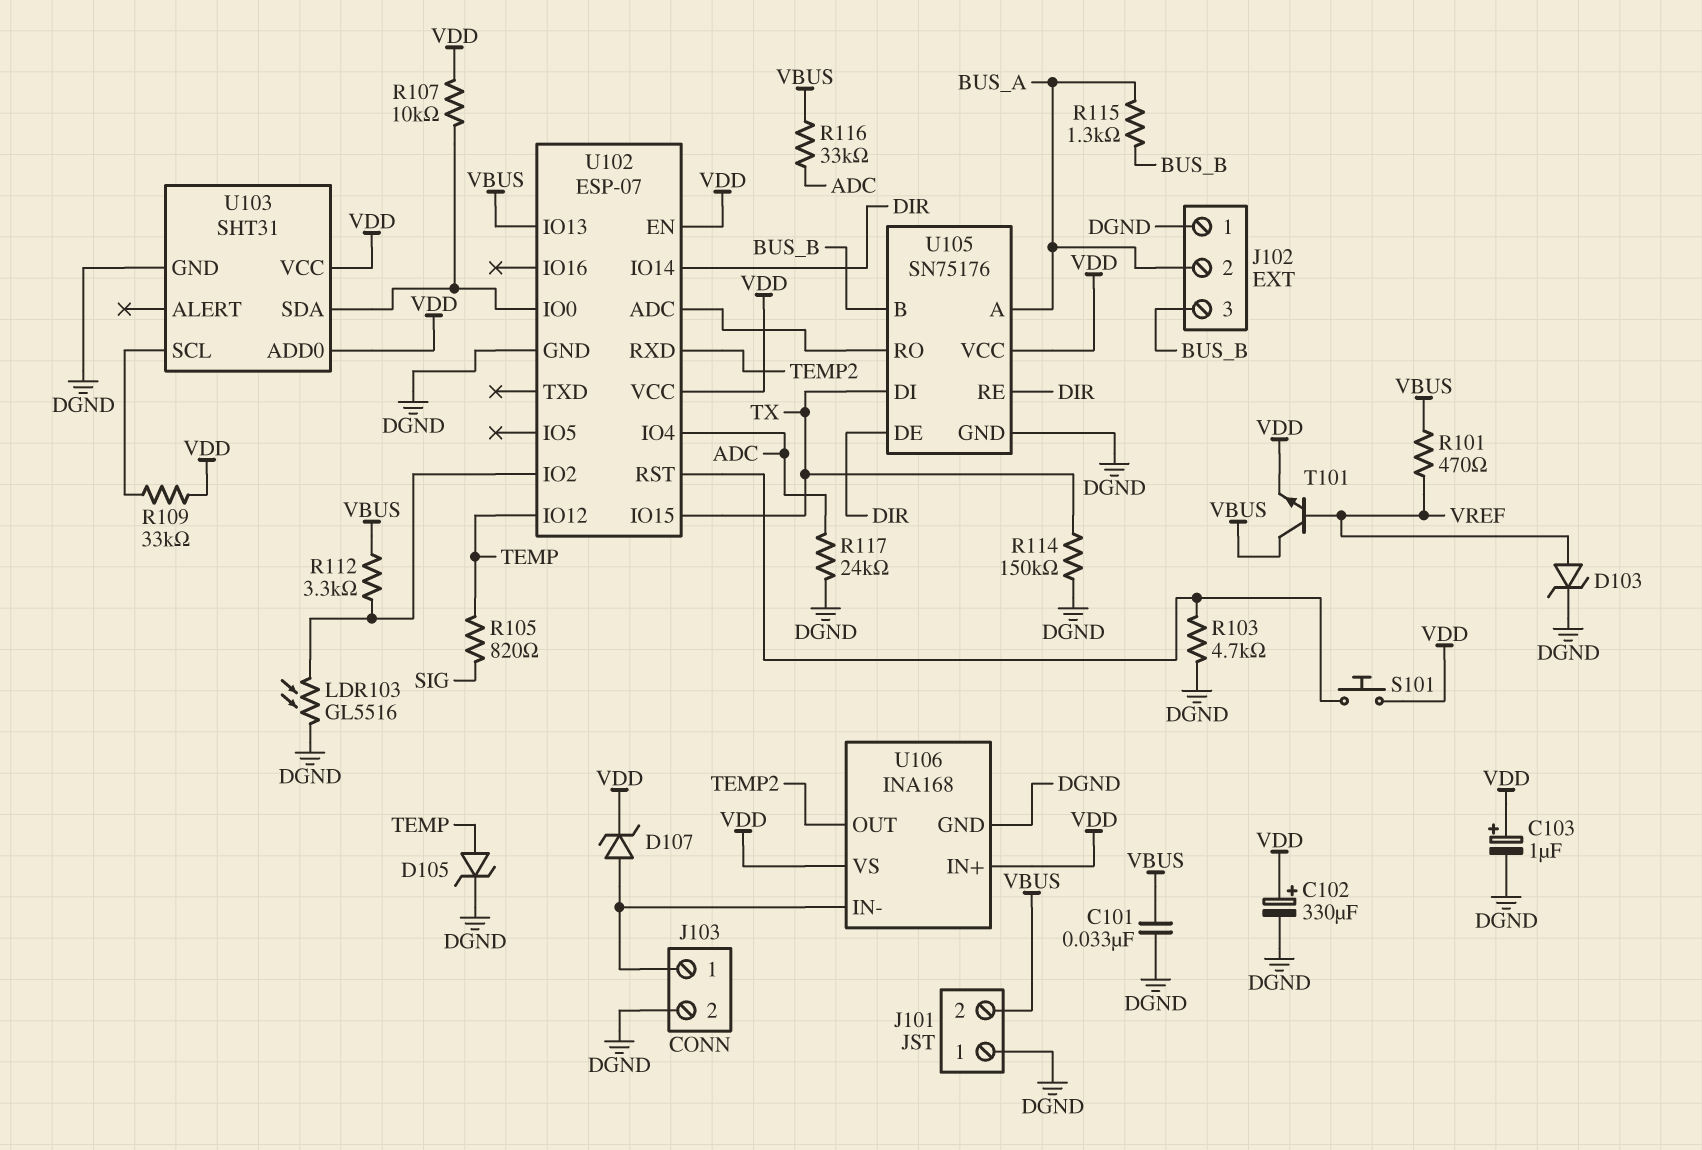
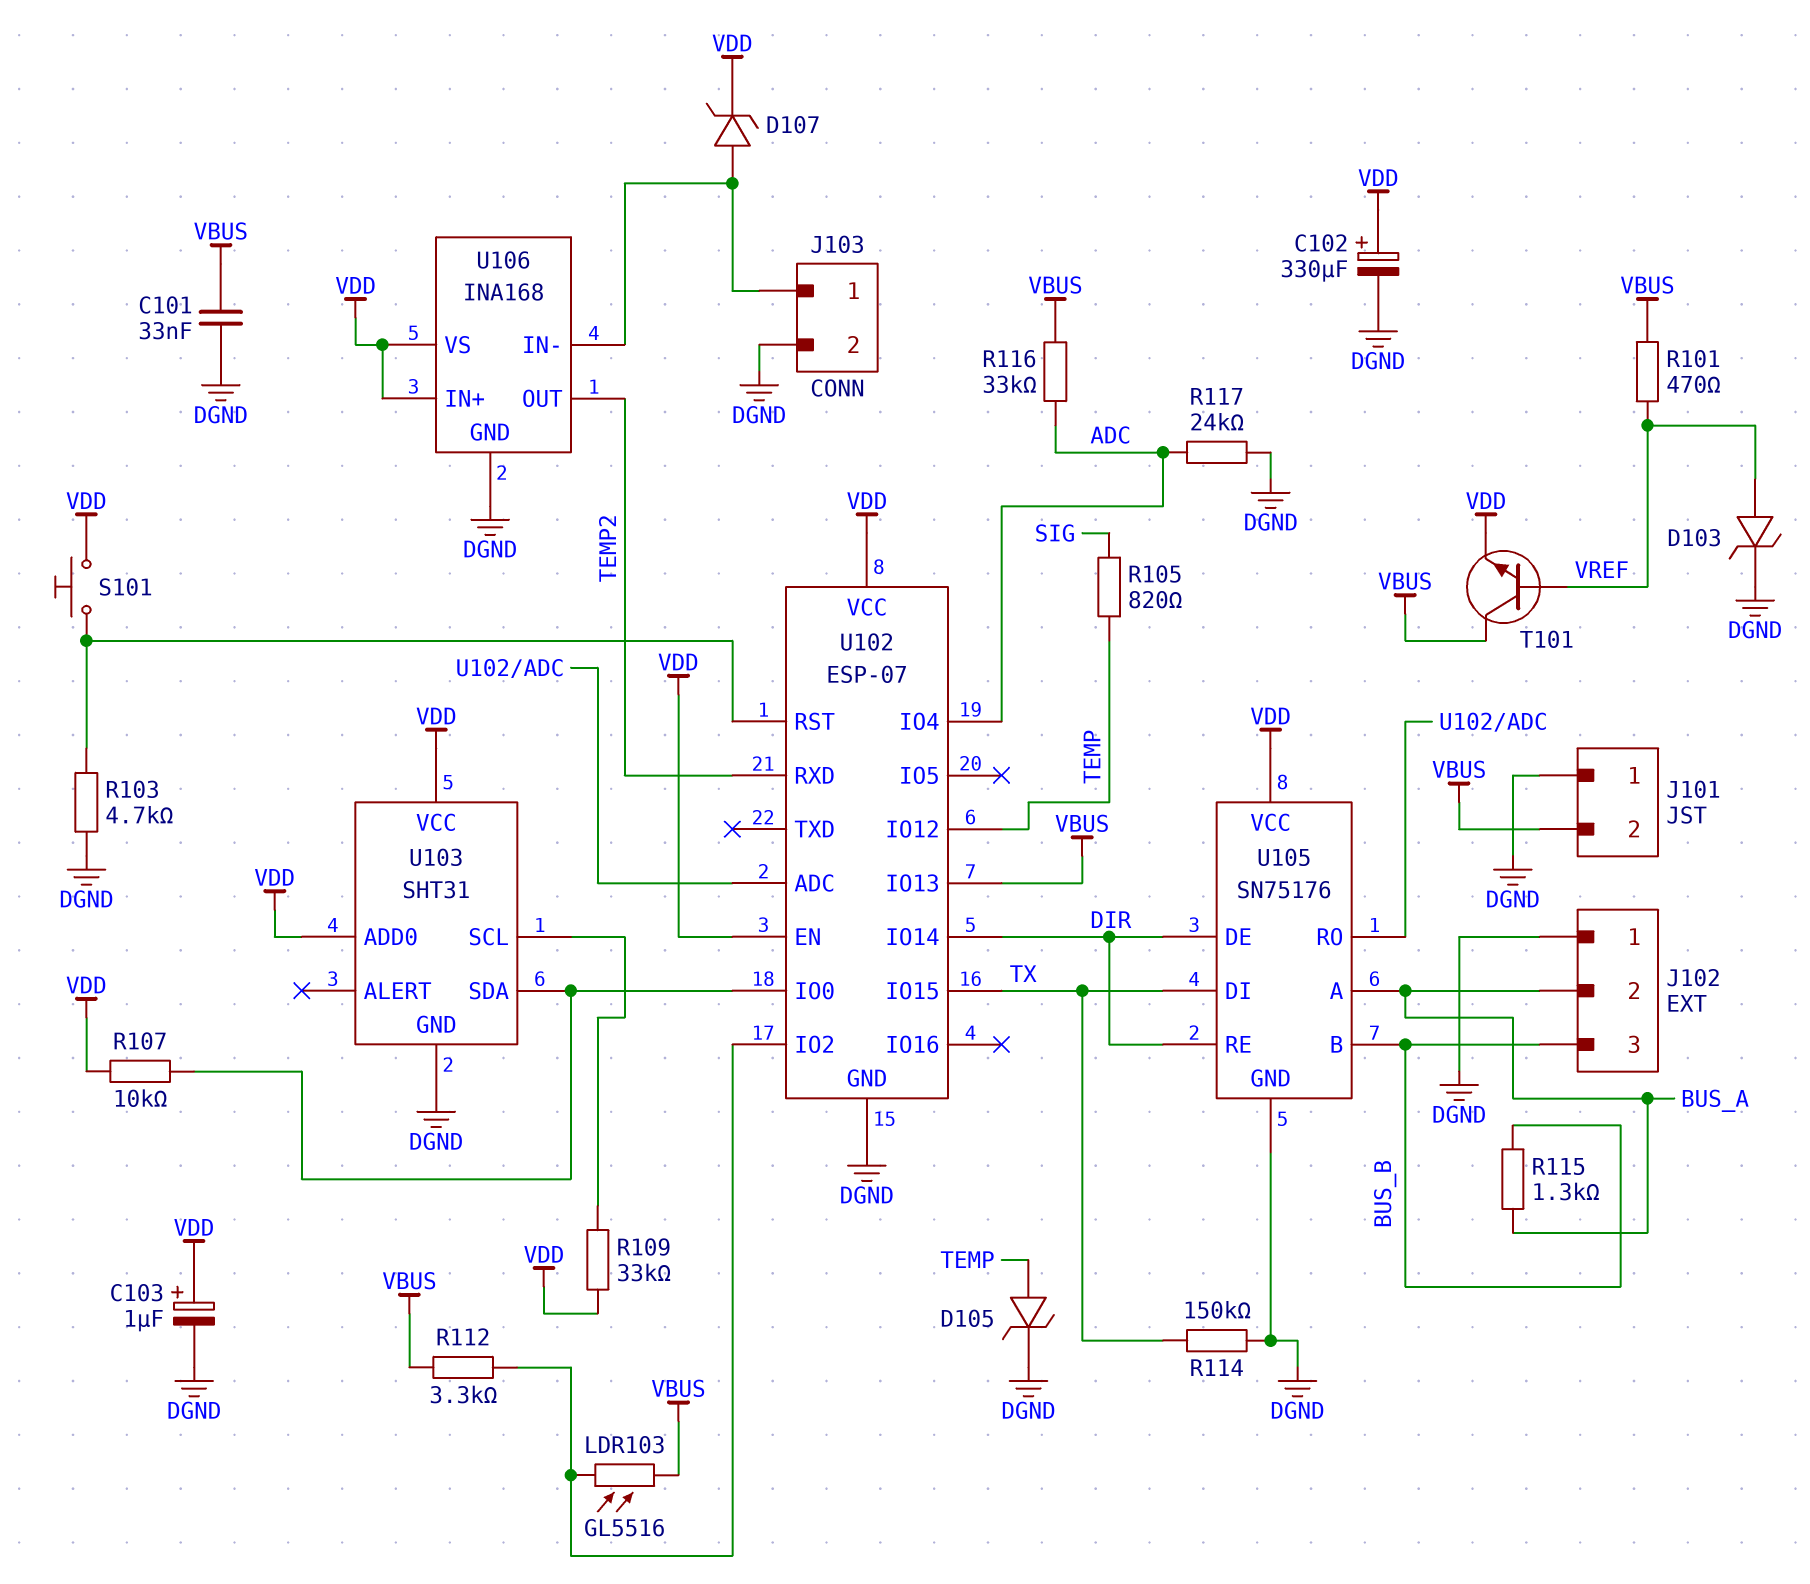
LDR103: GL5516 (DGND, U102/IO2) -> GL5516 (U102/IO2, VBUS)

